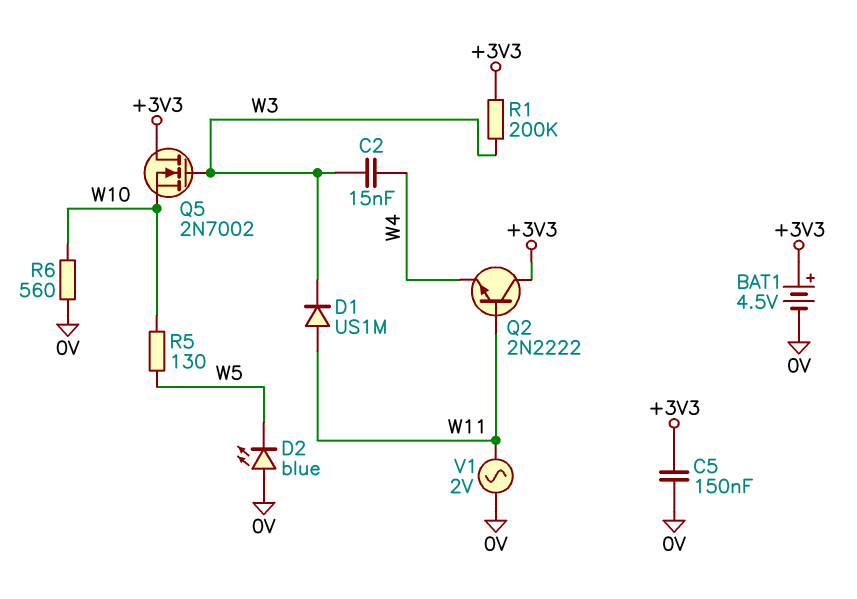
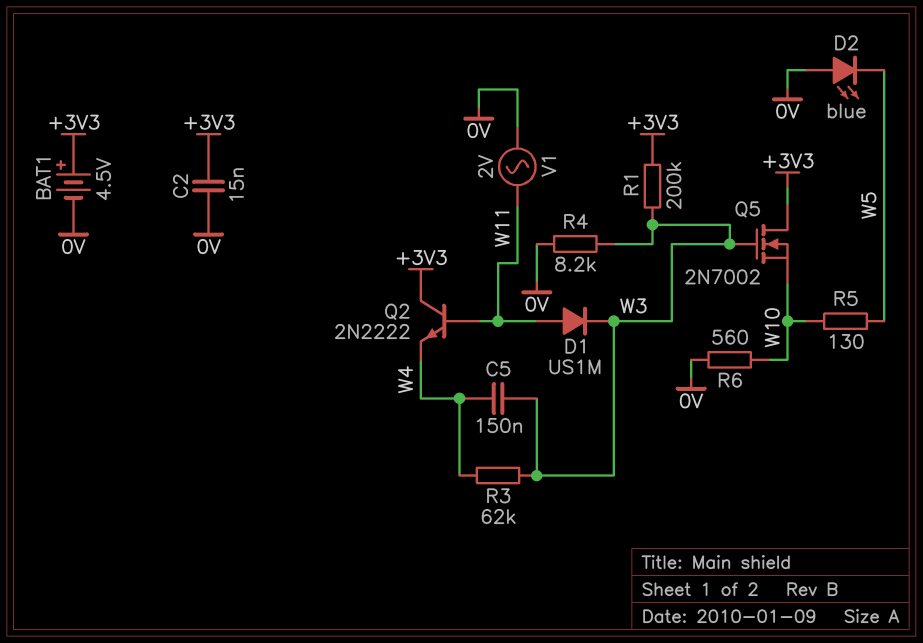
C2: 15nF (W3, W4) -> 15nF (+3V3, 0V)
C5: 150nF (+3V3, 0V) -> 150nF (W3, W4)
R3: none -> 62k (W3, W4)
R4: none -> 8.2k (0V, W3)

